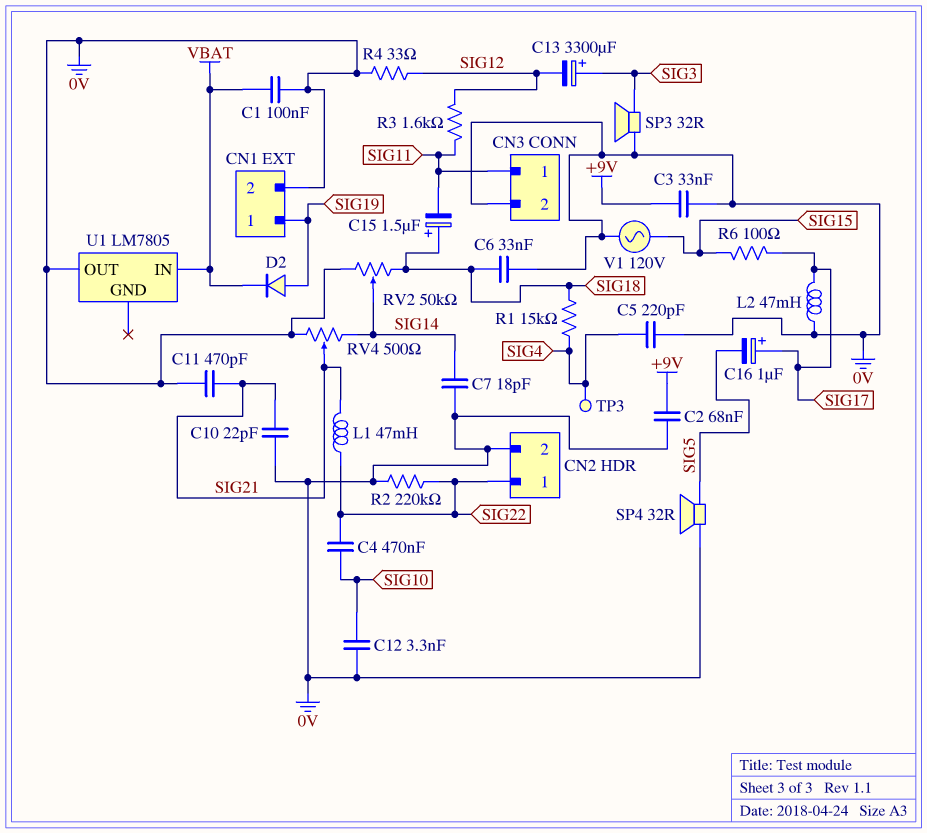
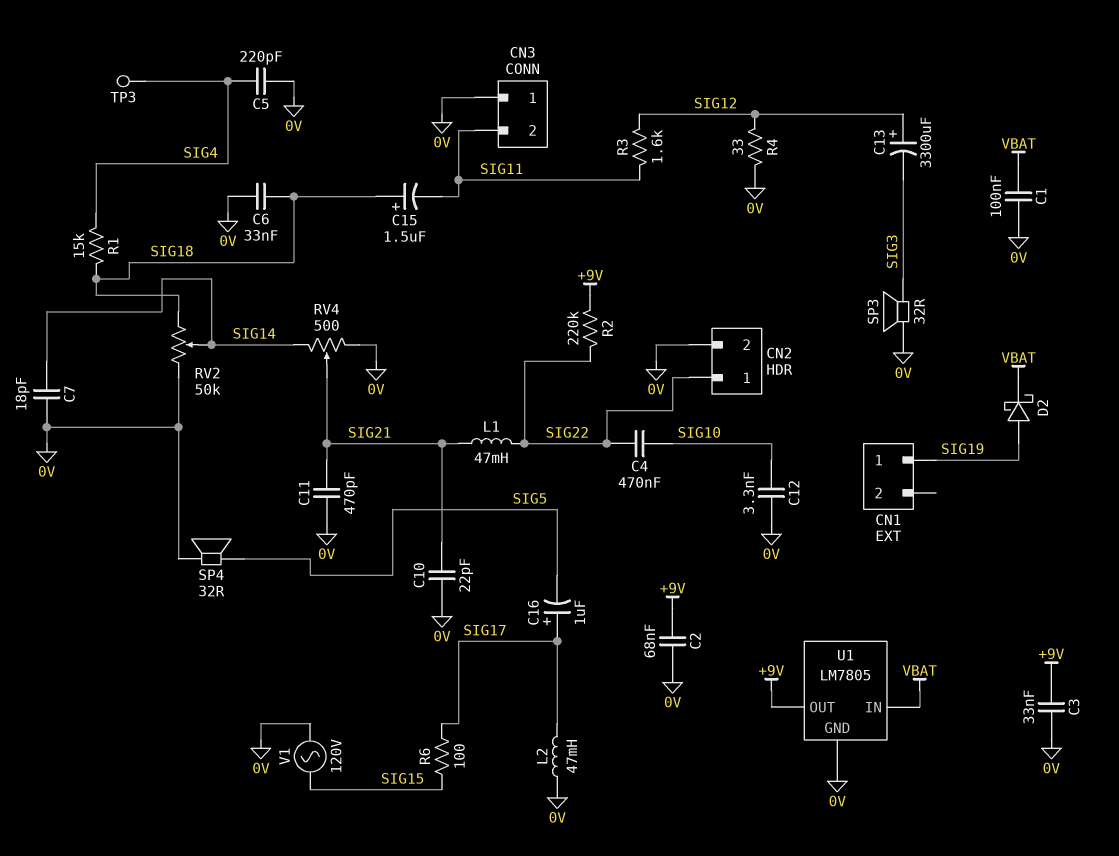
C13: 3300uF (plus SIG3, minus SIG12) -> 3300uF (plus SIG12, minus SIG3)
CN1 pin 2: 0V -> none
CN3 pin 1: SIG11 -> 0V
CN3 pin 2: 0V -> SIG11
D2: diode (A SIG19, K VBAT) -> schottky (A SIG19, K VBAT)
R2: 220k (0V, SIG22) -> 220k (+9V, SIG22)
U1 pin GND: none -> 0V
U1 pin OUT: 0V -> +9V

